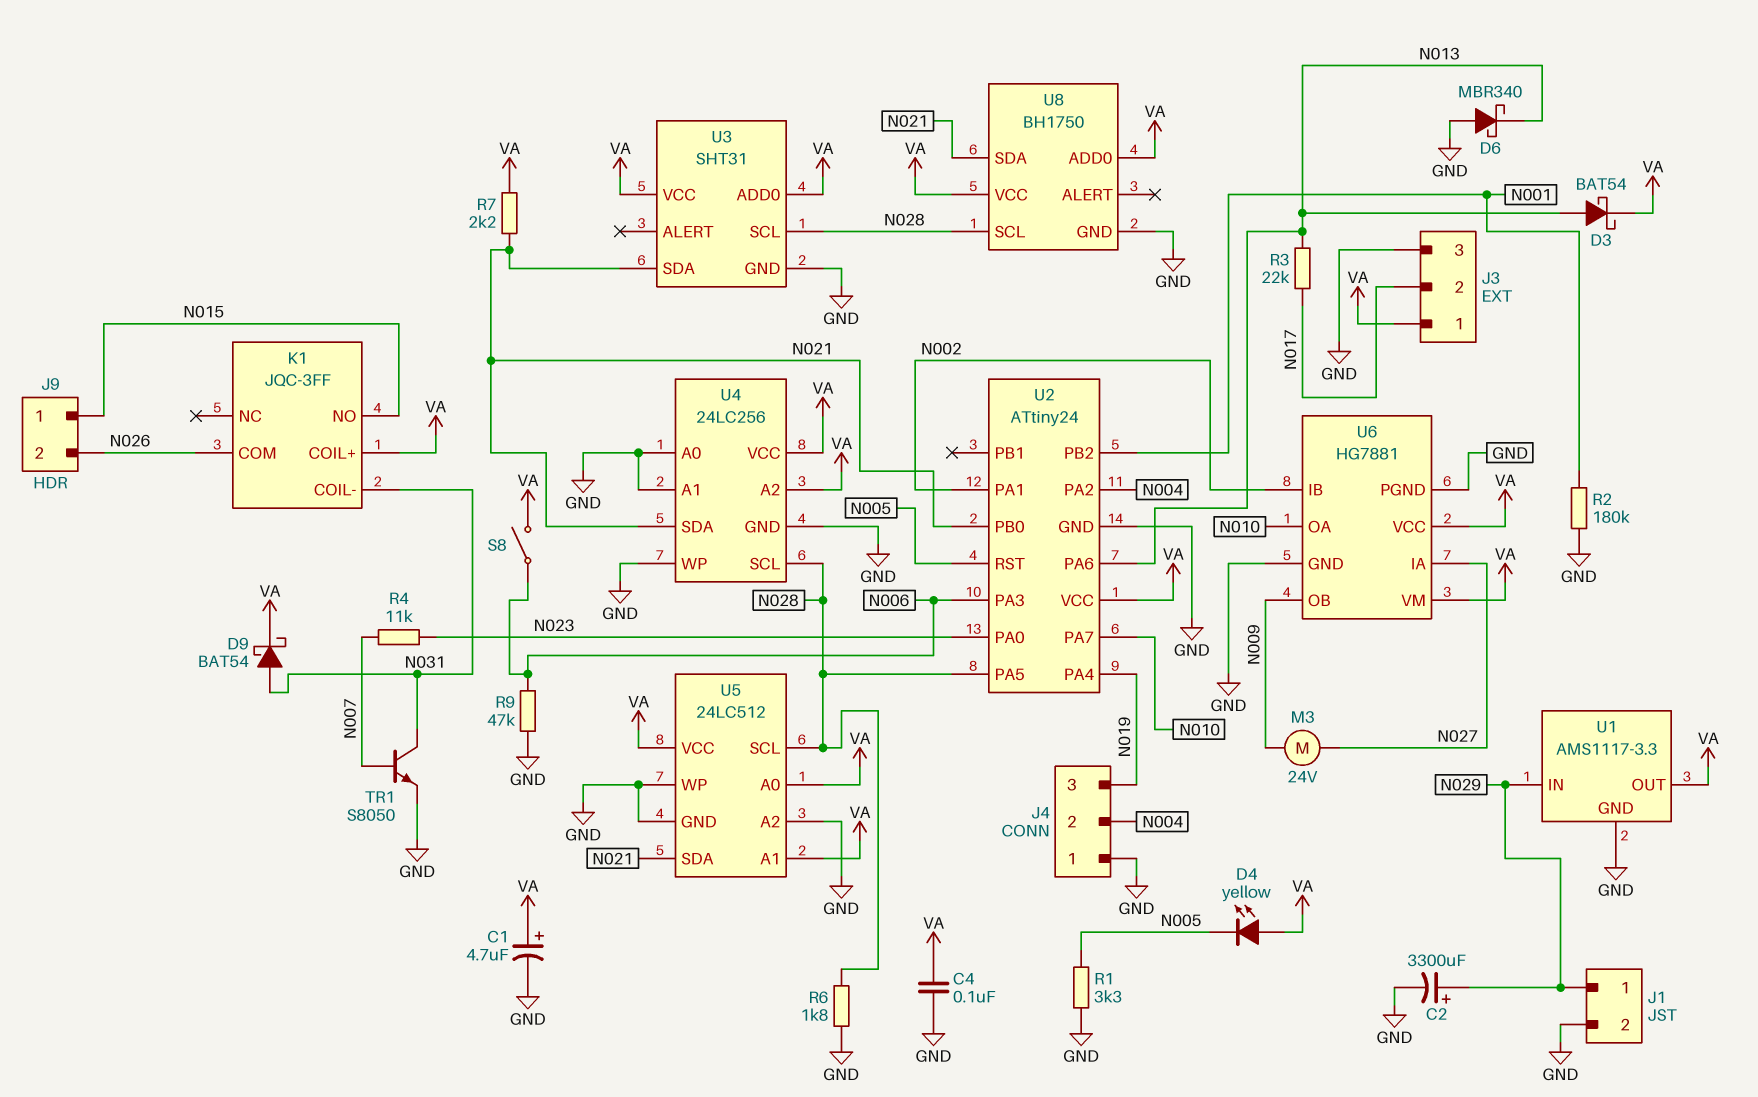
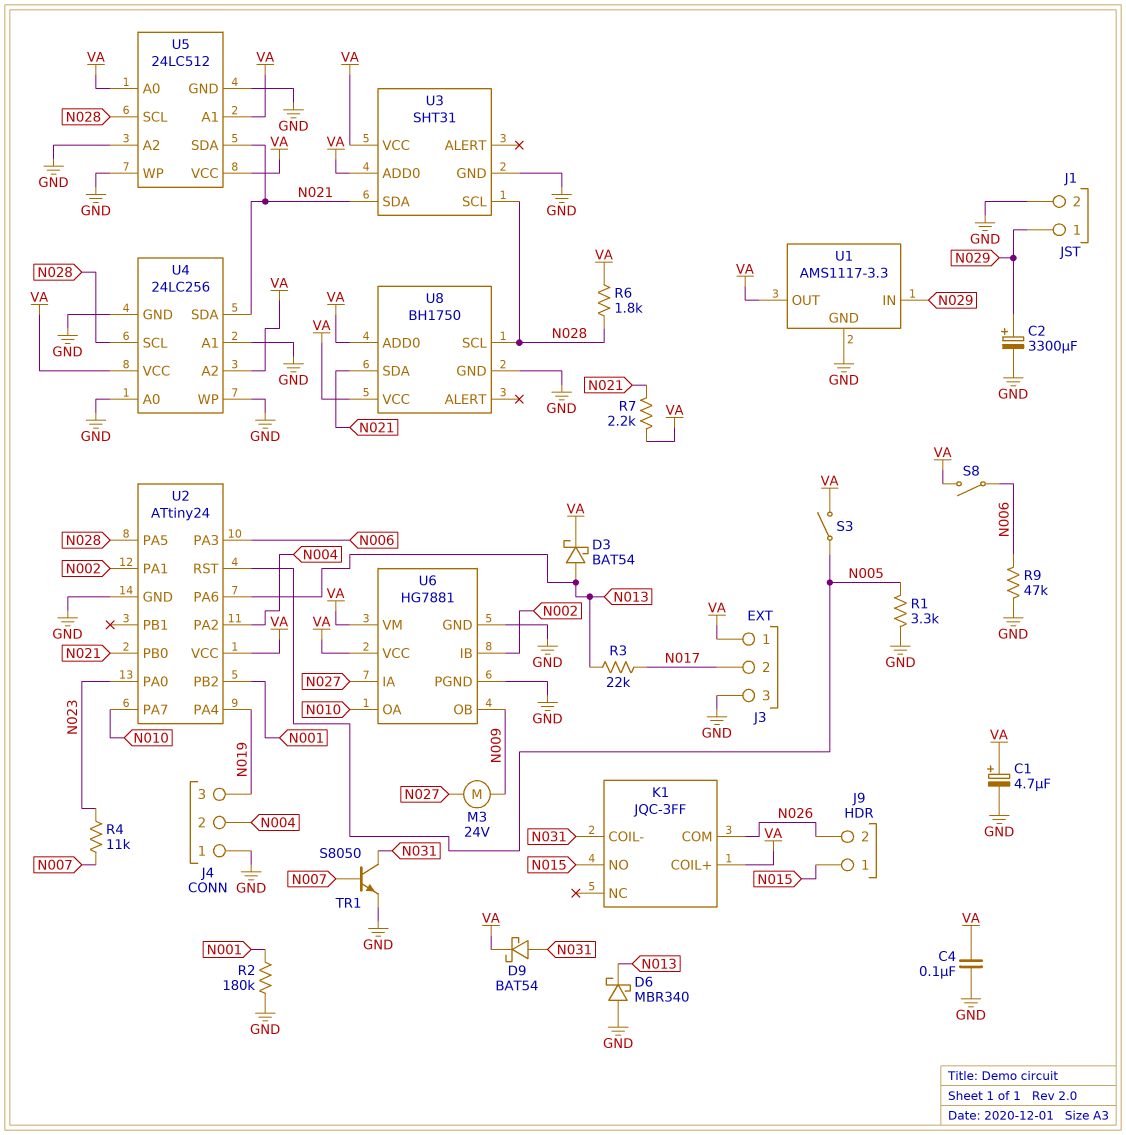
D4: LED yellow (A VA, K N005) -> none
R6: 1.8k (GND, N028) -> 1.8k (N028, VA)
S3: none -> switch (N005, VA)

